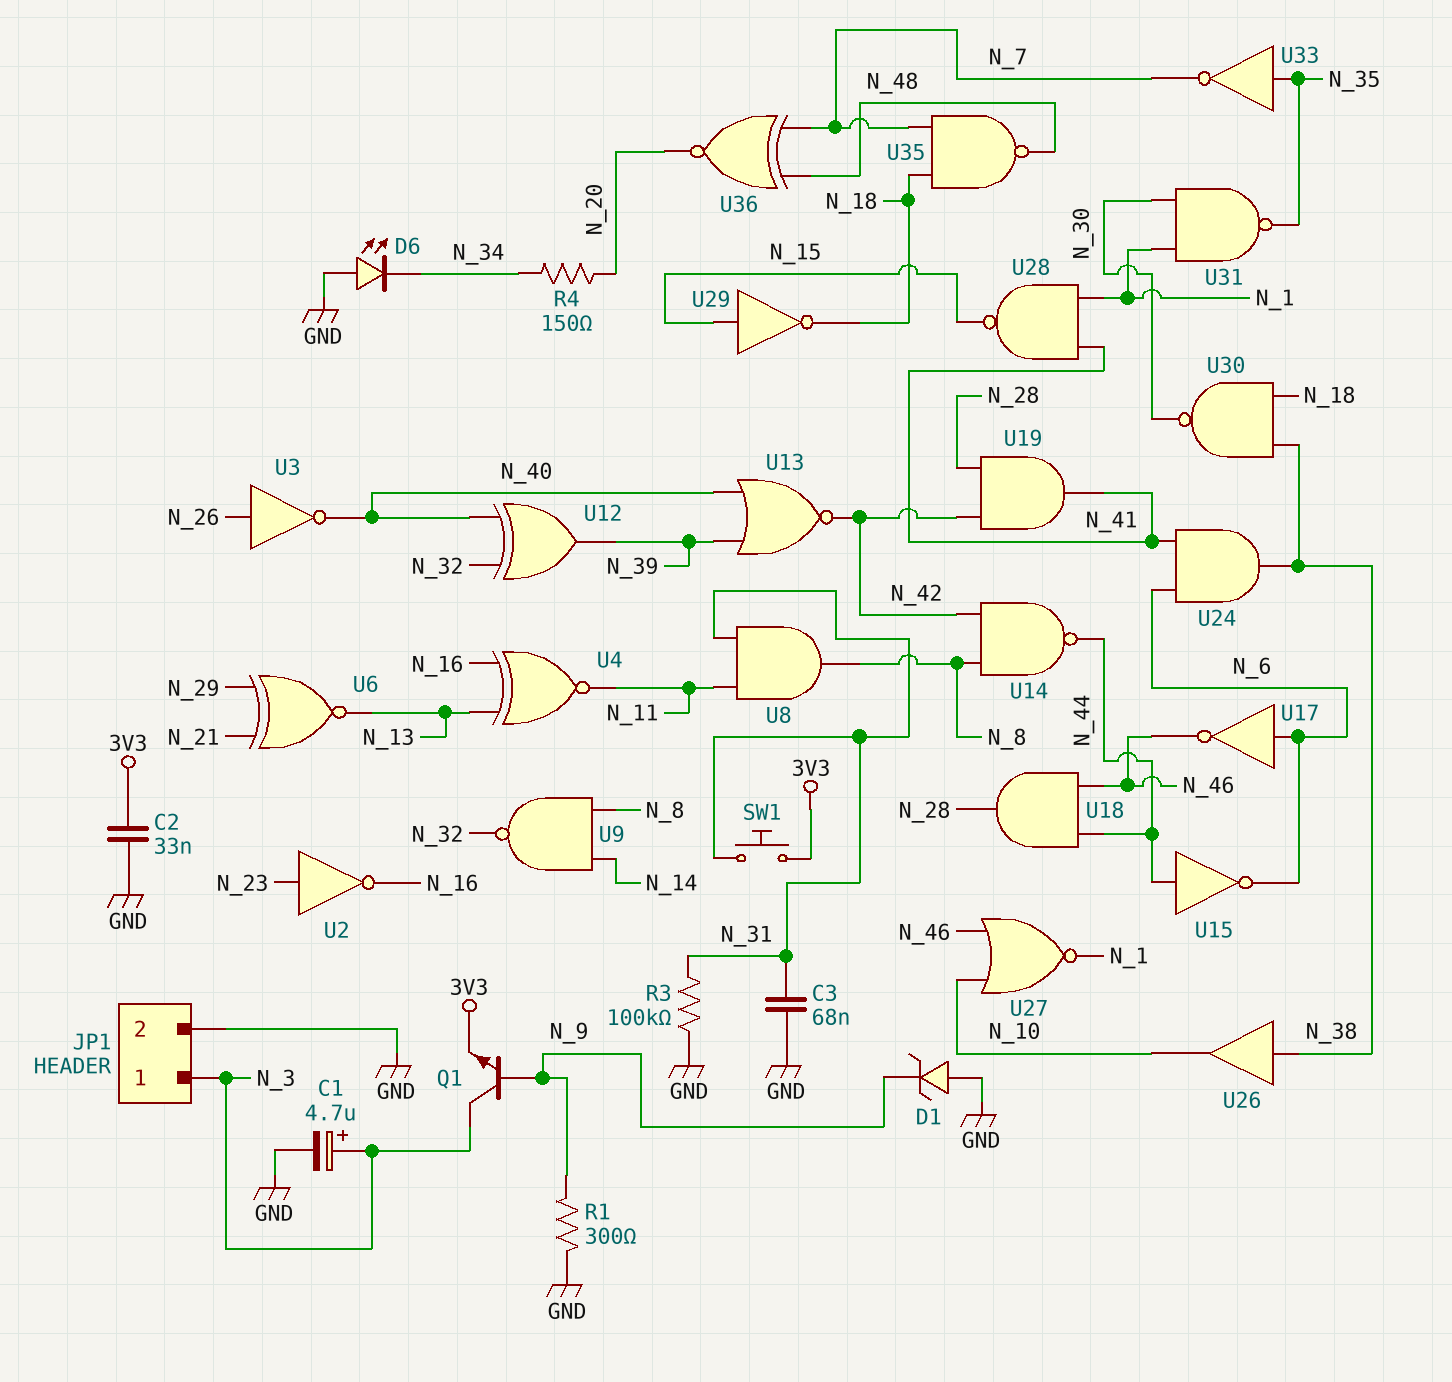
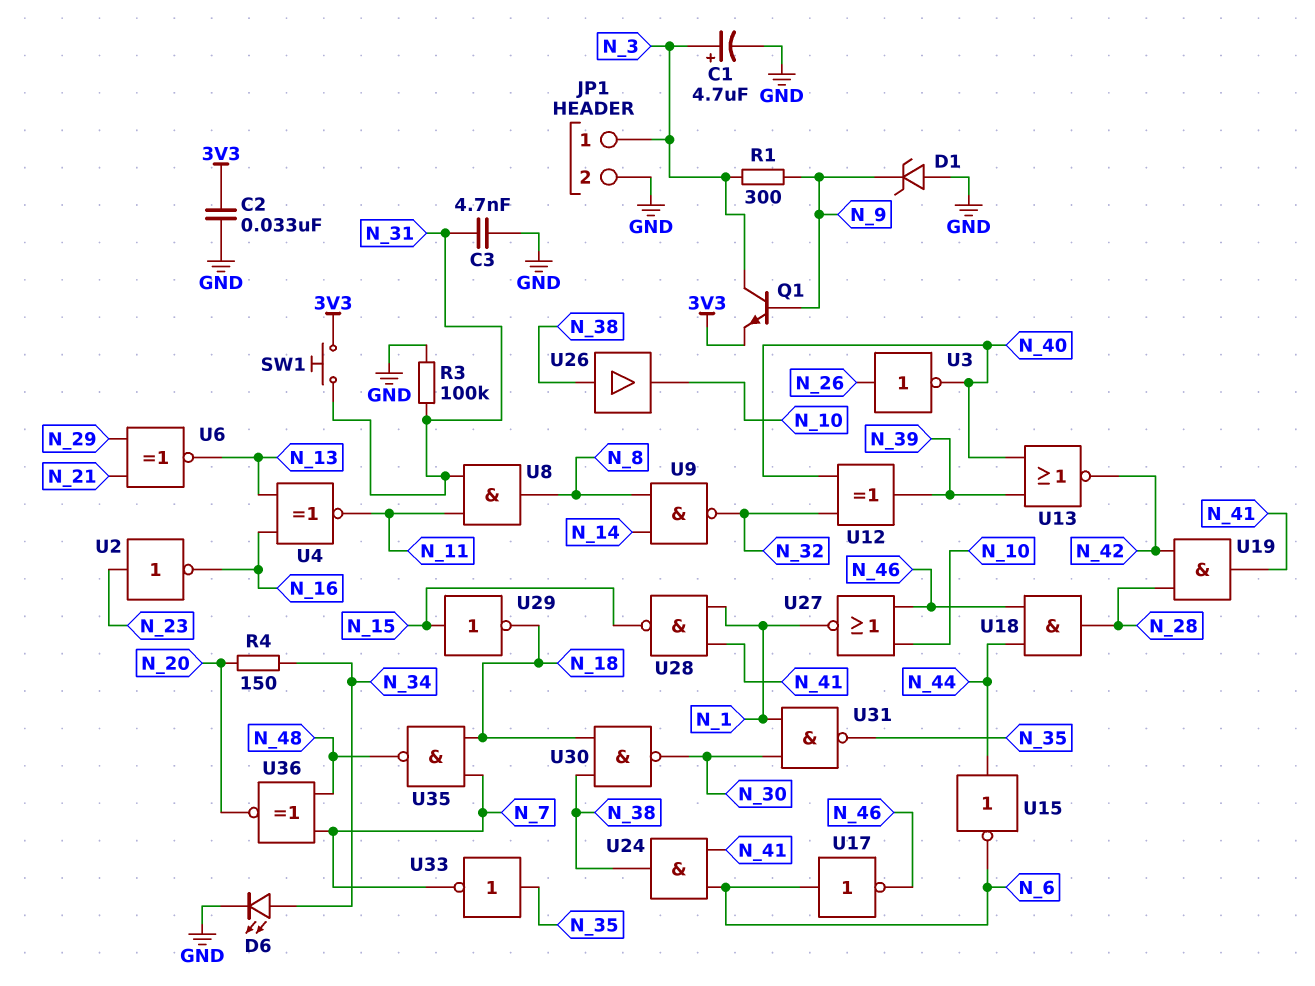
C3: 68nF (GND, N_31) -> 4.7nF (GND, N_31)
D6: LED (A GND, K N_34) -> LED (A N_34, K GND)
R1: 300 (GND, N_9) -> 300 (N_3, N_9)
U14: NAND (in N_8, in N_42, out N_44) -> none

